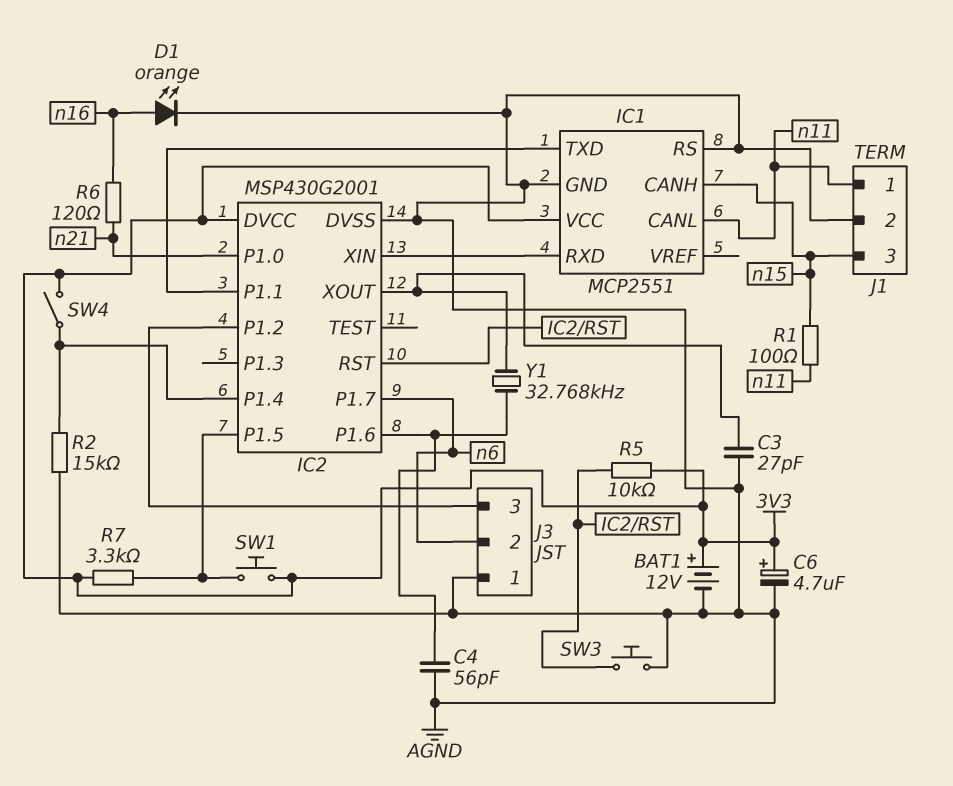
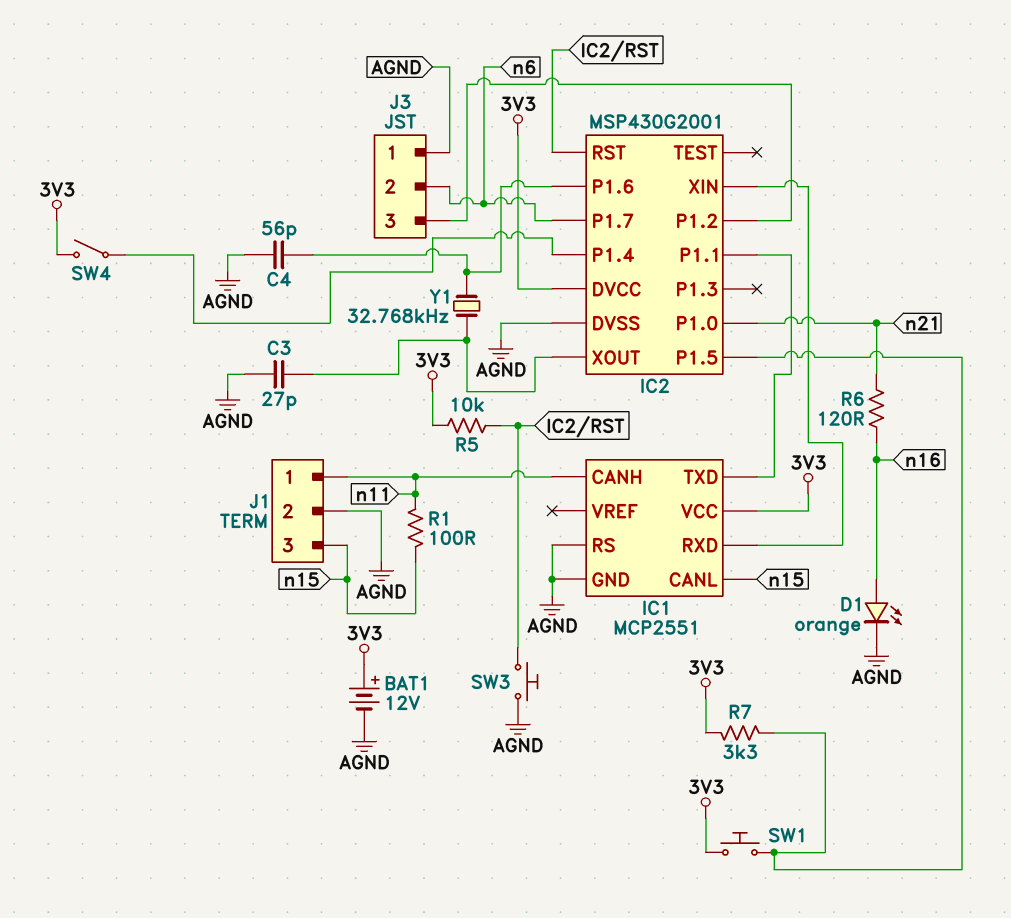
C6: 4.7uF (plus 3V3, minus AGND) -> none
IC1 pin CANH: n15 -> n11
IC1 pin CANL: n11 -> n15
R2: 15k (AGND, IC2/P1.4) -> none

